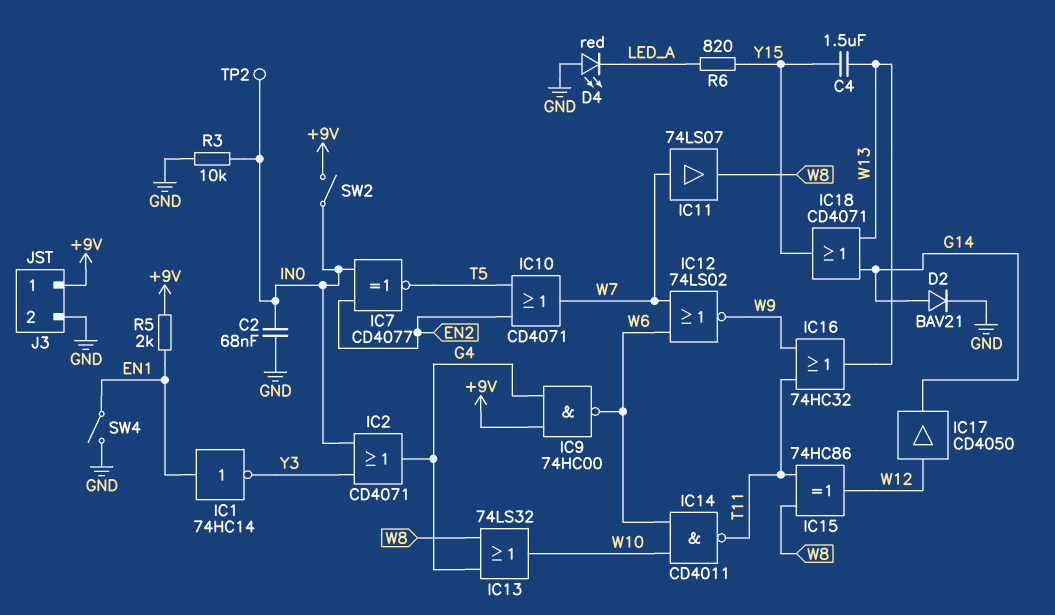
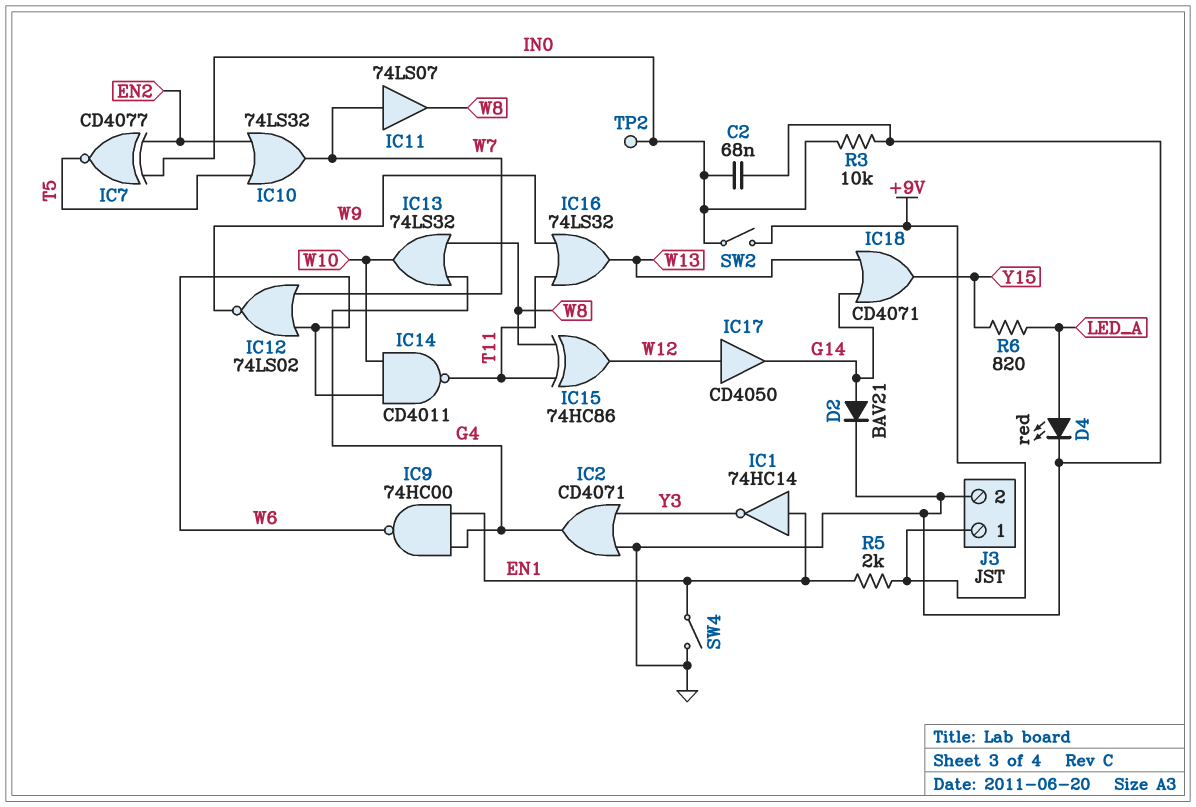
C4: 1.5uF (W13, Y15) -> none
D4: LED red (A GND, K LED_A) -> LED red (A LED_A, K GND)
IC2: OR CD4071 (in IN0, in Y3, out G4) -> OR CD4071 (in GND, in Y3, out G4)
IC9: NAND 74HC00 (in +9V, in G4, out W6) -> NAND 74HC00 (in EN1, in G4, out W6)
IC10: OR CD4071 (in EN2, in T5, out W7) -> OR 74LS32 (in EN2, in T5, out W7)
IC16: OR 74HC32 (in T11, in W9, out W13) -> OR 74LS32 (in T11, in W9, out W13)

